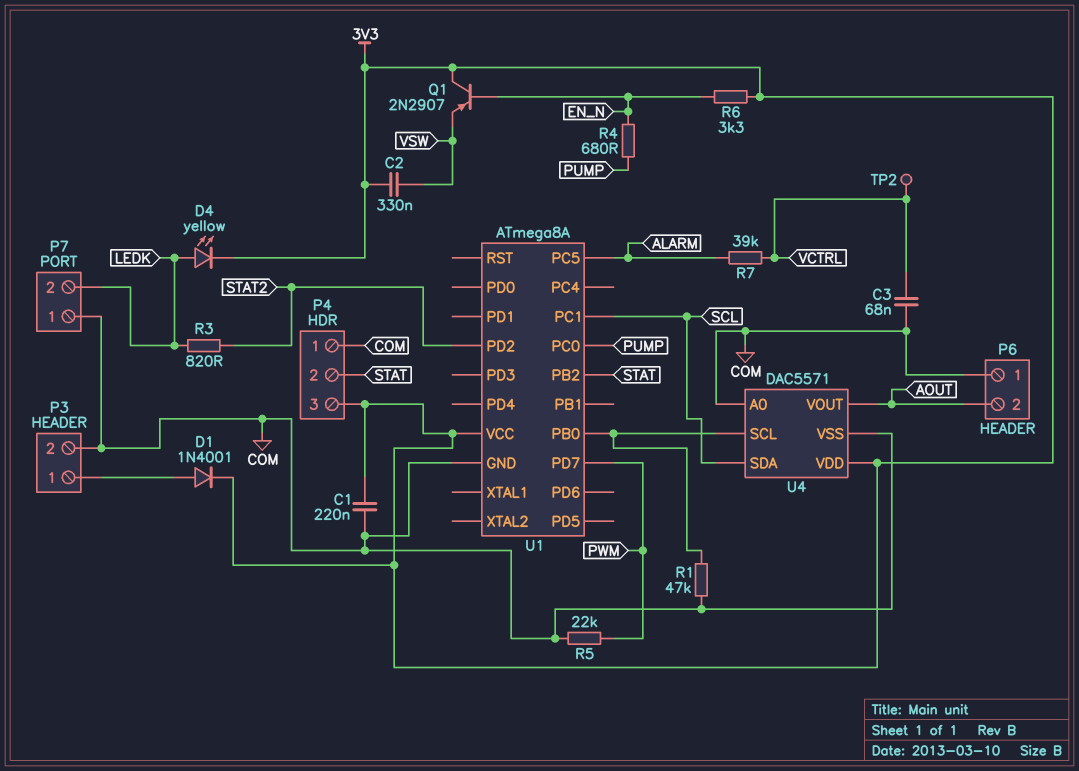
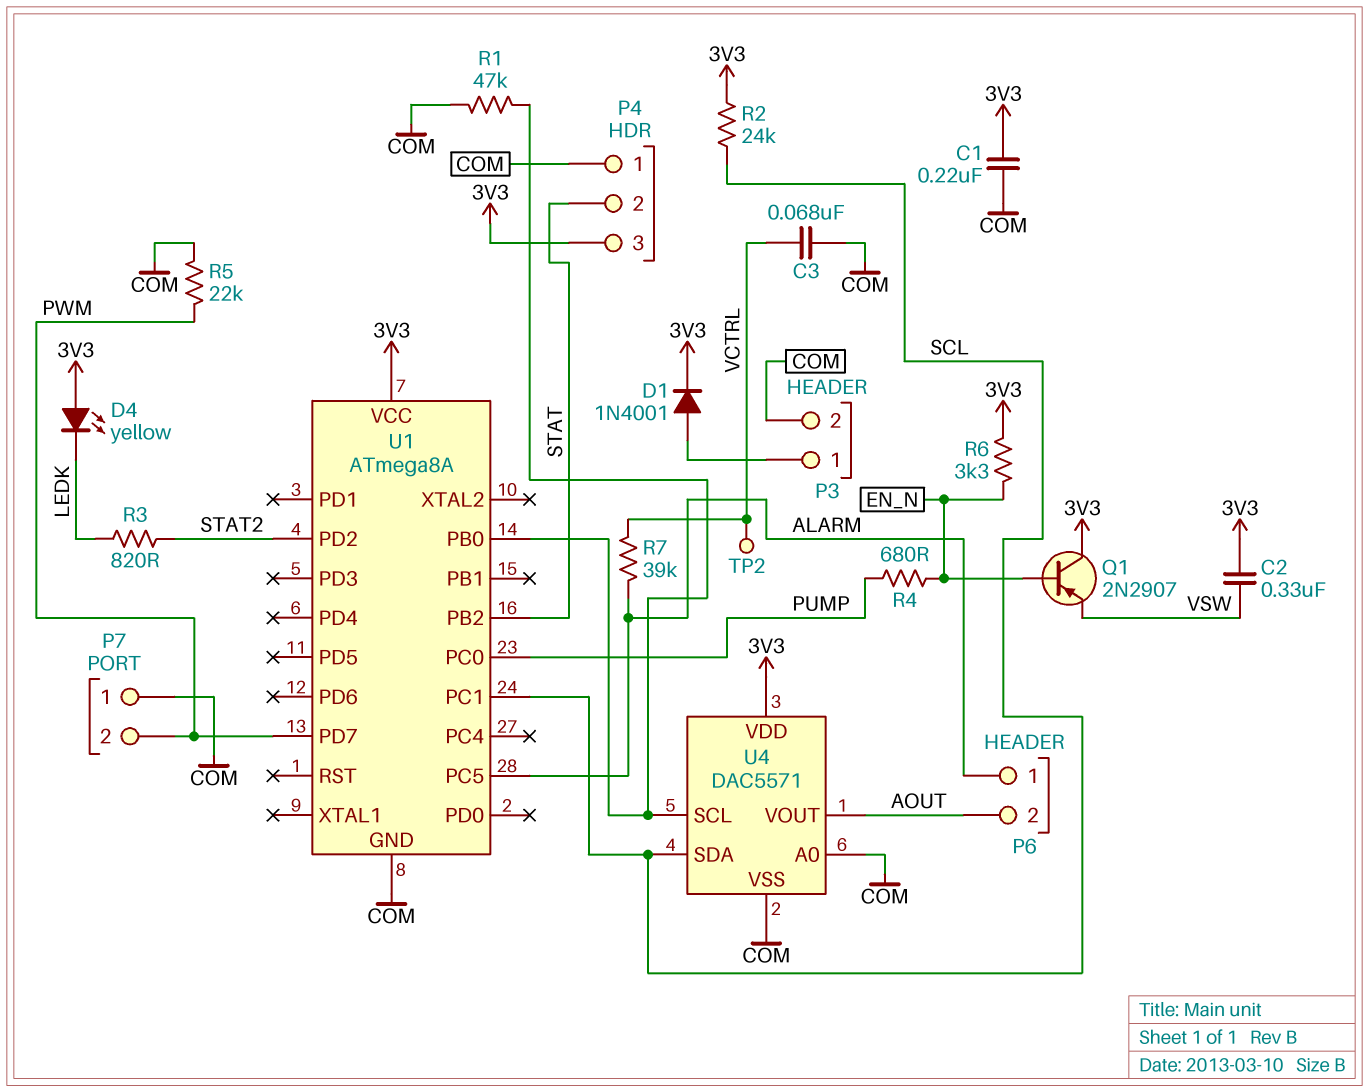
D4: LED yellow (A LEDK, K 3V3) -> LED yellow (A 3V3, K LEDK)
P6 pin 1: COM -> ALARM
P7 pin 2: LEDK -> PWM
R2: none -> 24k (3V3, SCL)

